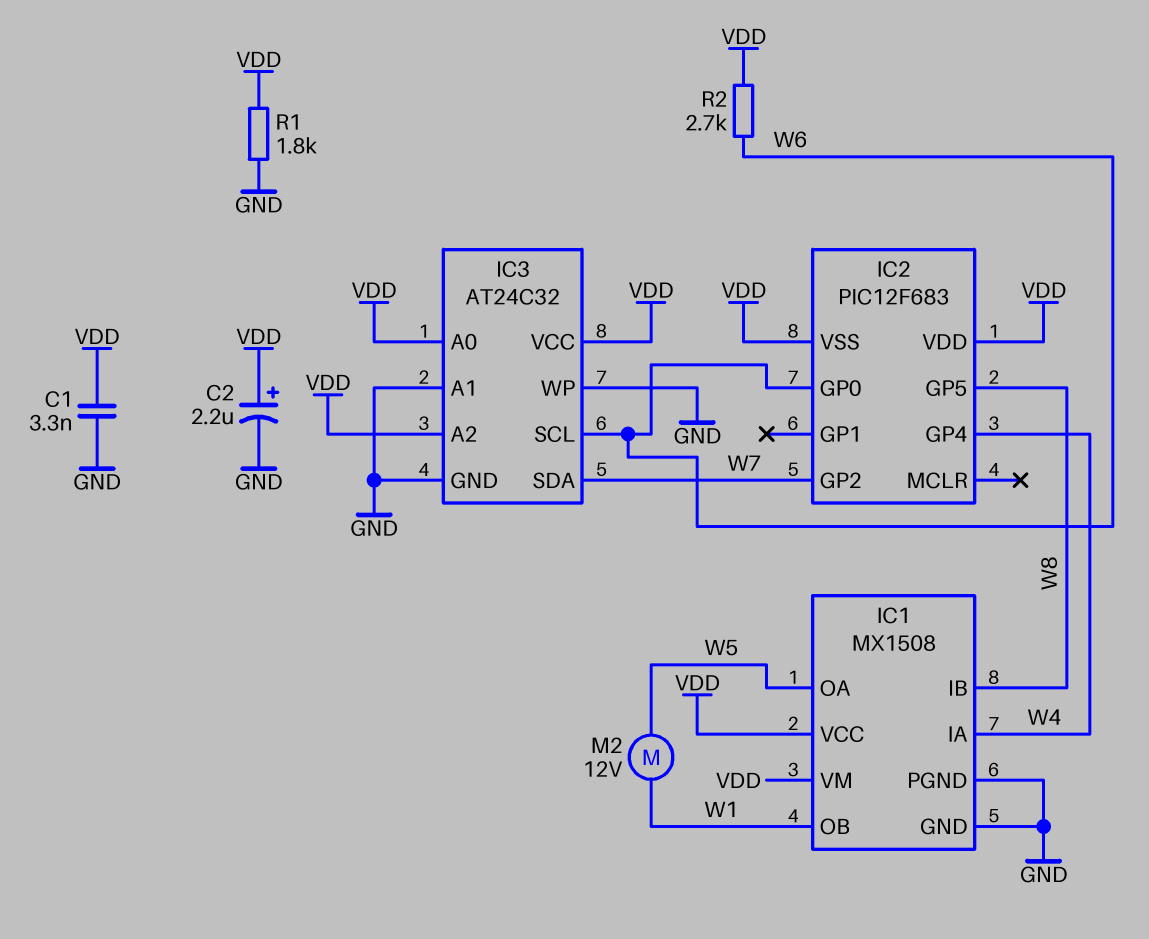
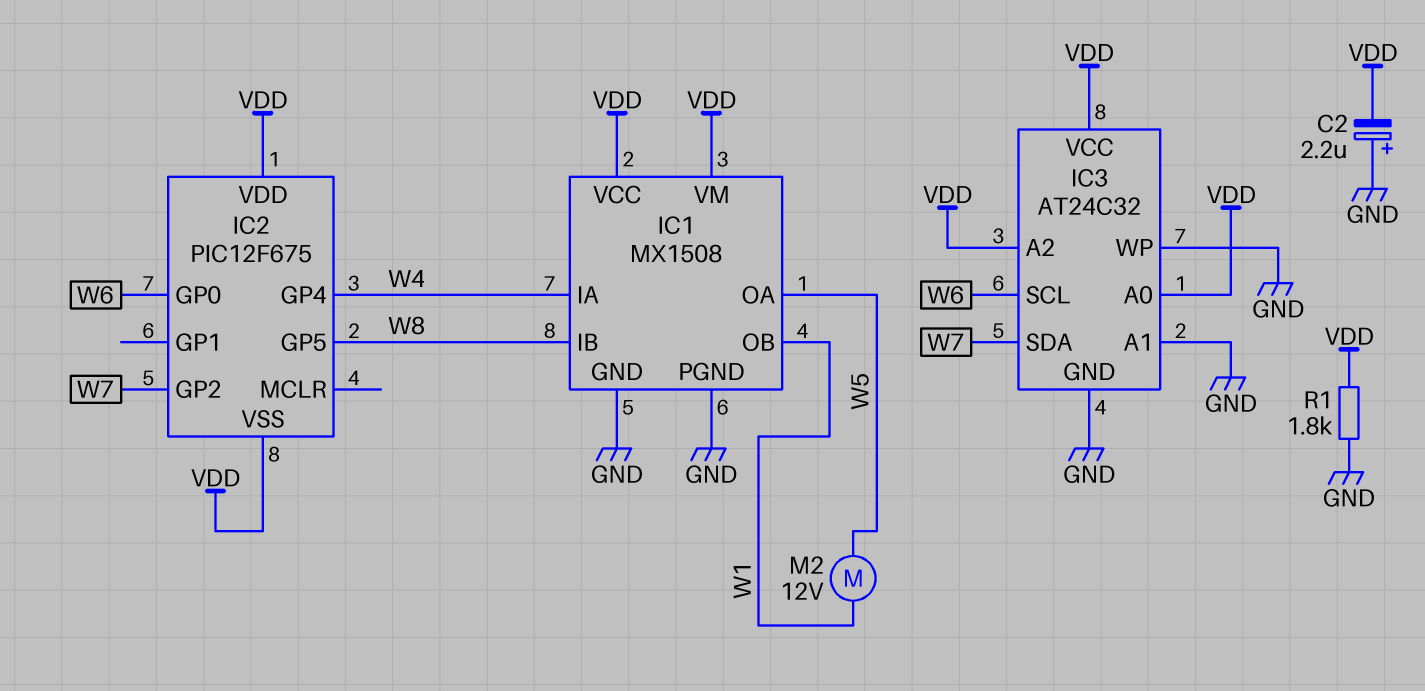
C1: 3.3nF (GND, VDD) -> none
C2: 2.2uF (plus VDD, minus GND) -> 2.2uF (plus GND, minus VDD)
IC2: PIC12F683 -> PIC12F675
R2: 2.7k (VDD, W6) -> none

